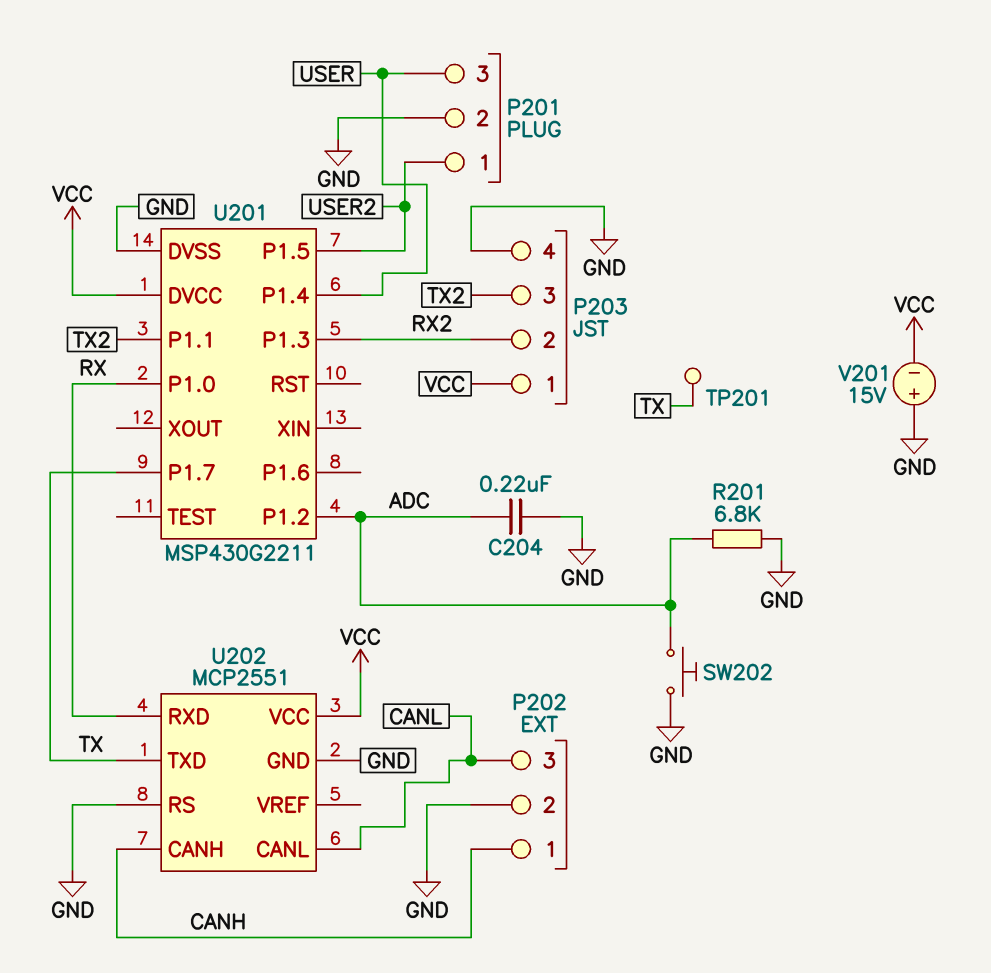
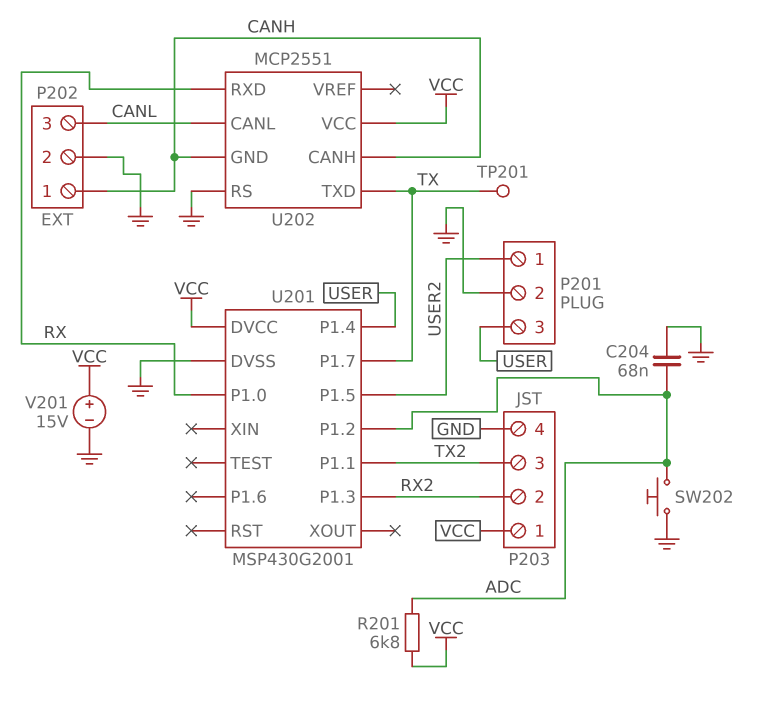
C204: 220nF (ADC, GND) -> 68nF (ADC, GND)
R201: 6.8k (ADC, GND) -> 6.8k (ADC, VCC)
U201: MSP430G2211 -> MSP430G2001
U202 pin GND: GND -> CANH
V201: 15V (plus GND, minus VCC) -> 15V (plus VCC, minus GND)

